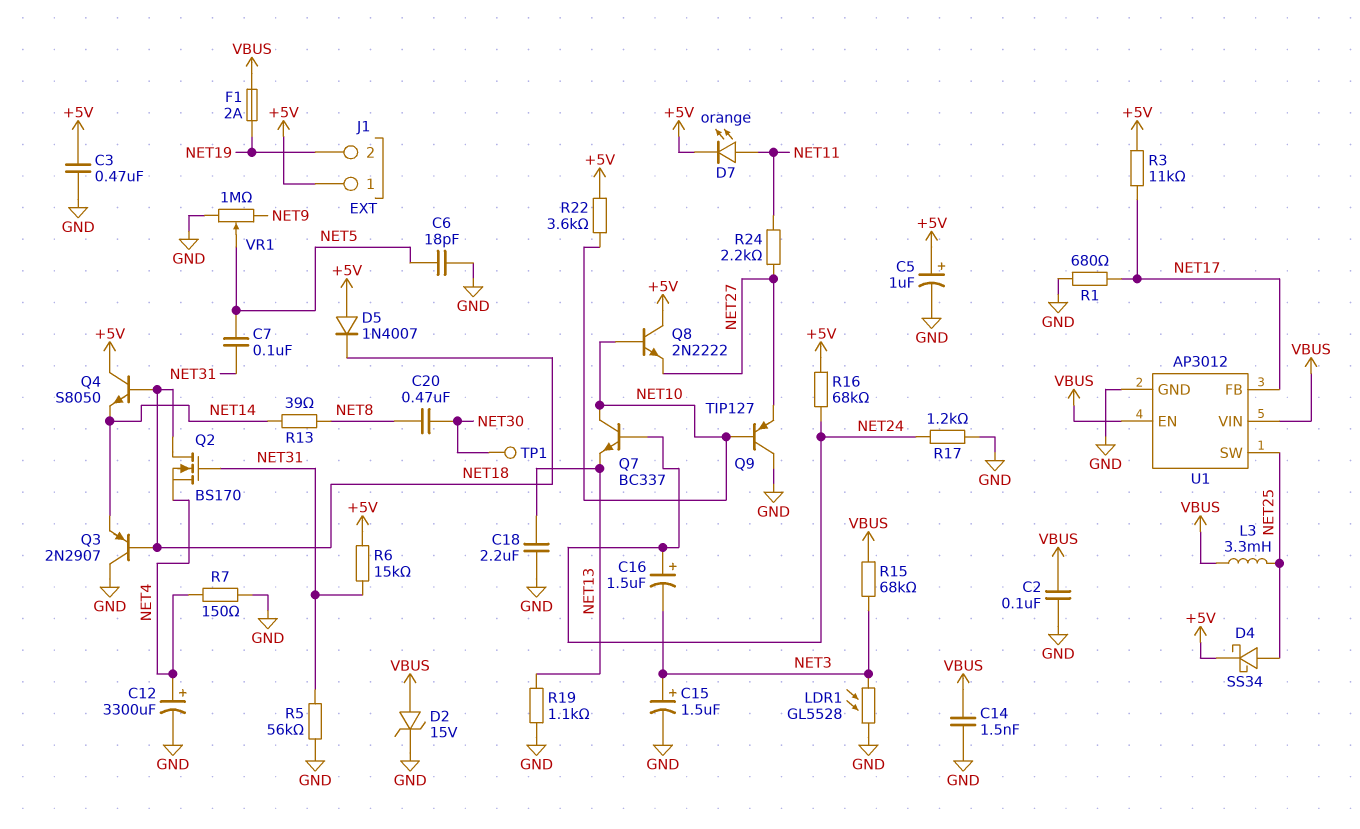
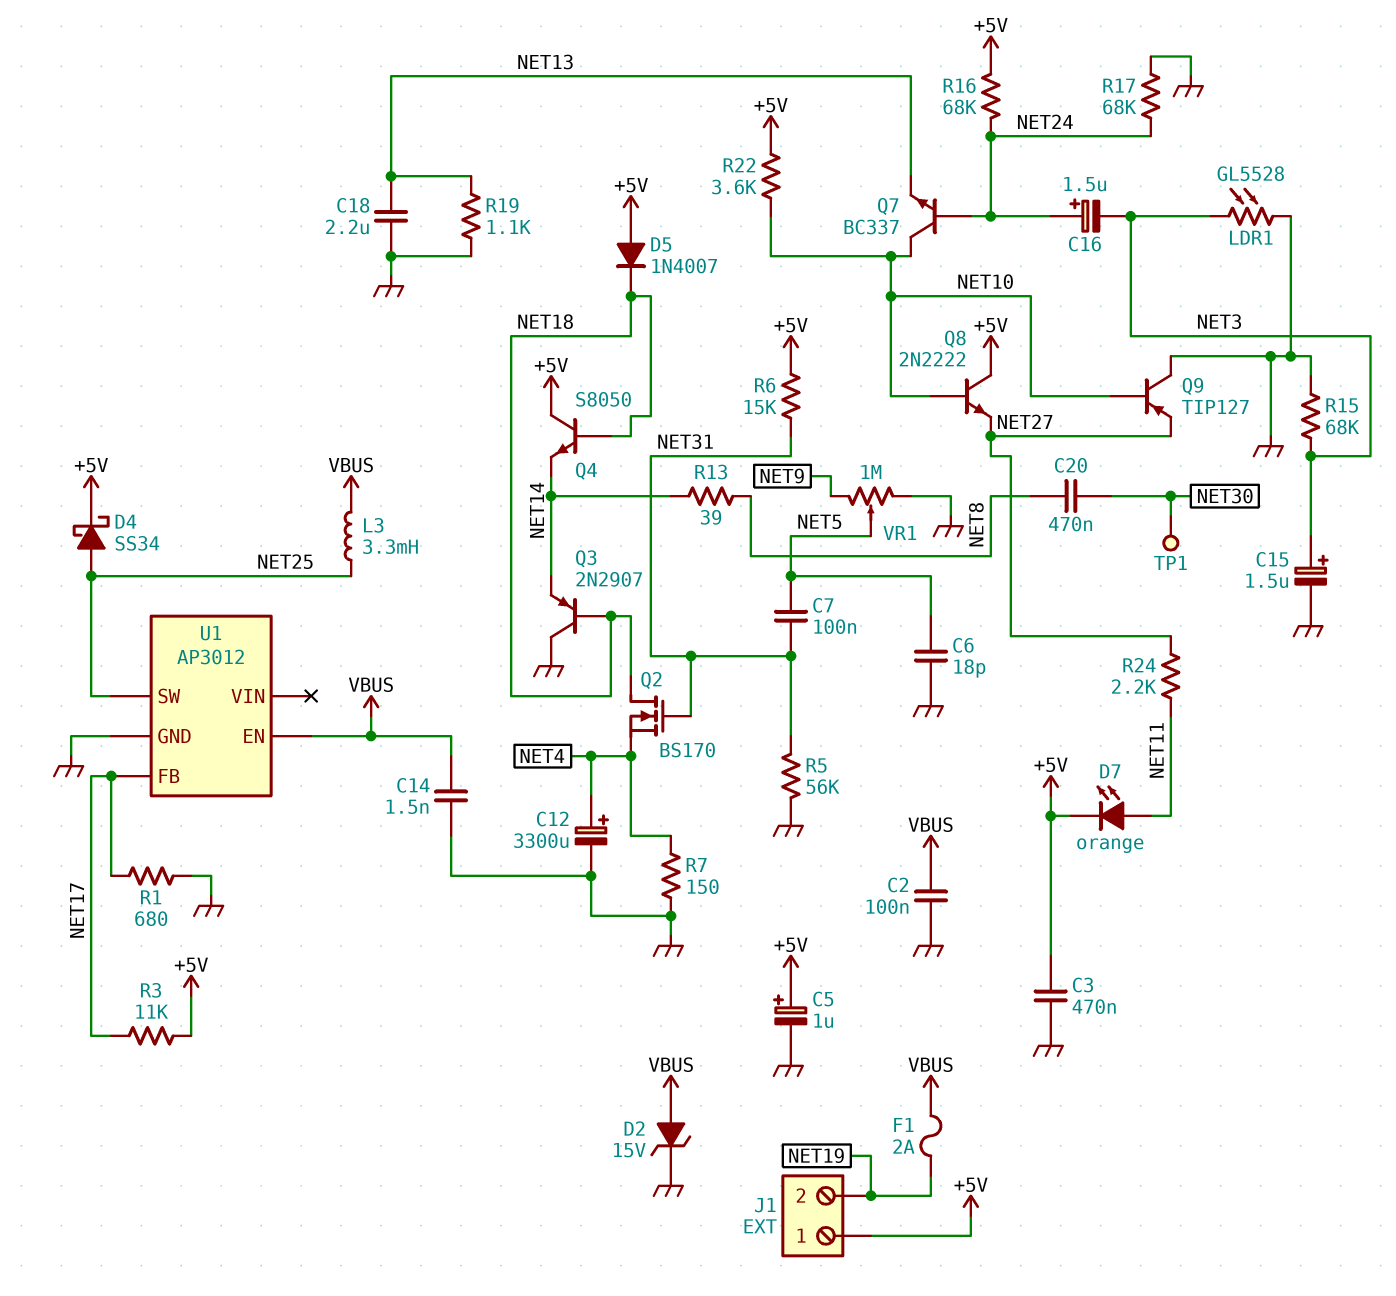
R15: 68k (NET3, VBUS) -> 68k (GND, NET3)
R17: 1.2k (GND, NET24) -> 68k (GND, NET24)
U1 pin VIN: VBUS -> none

